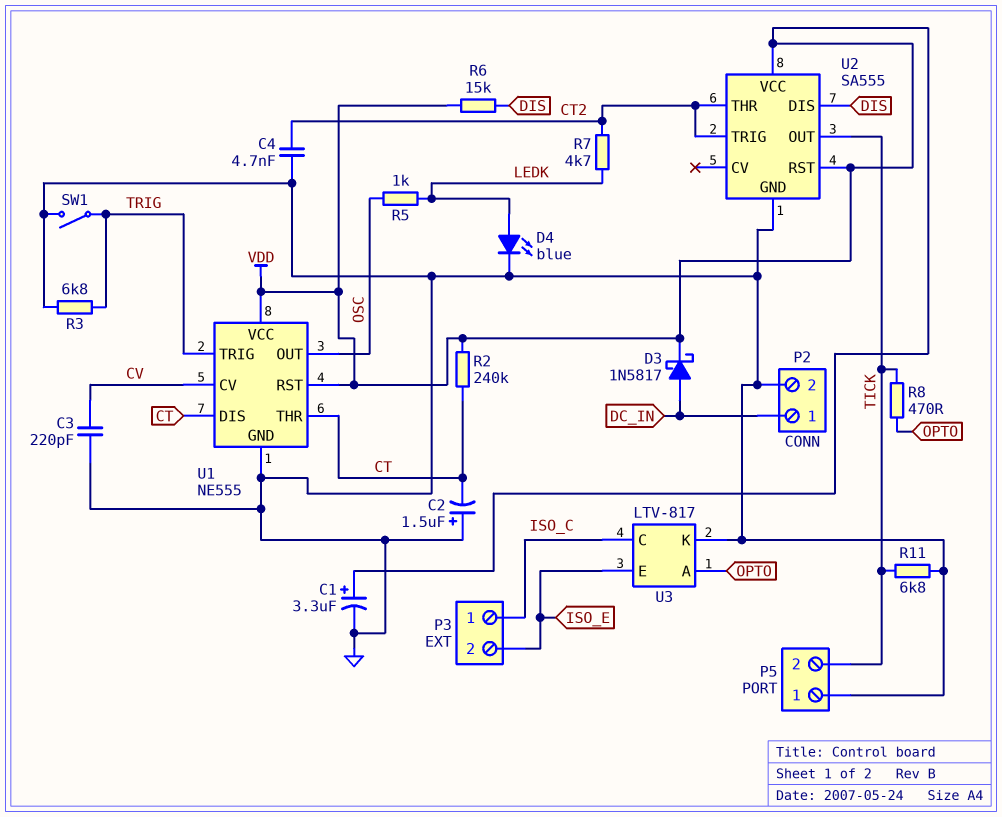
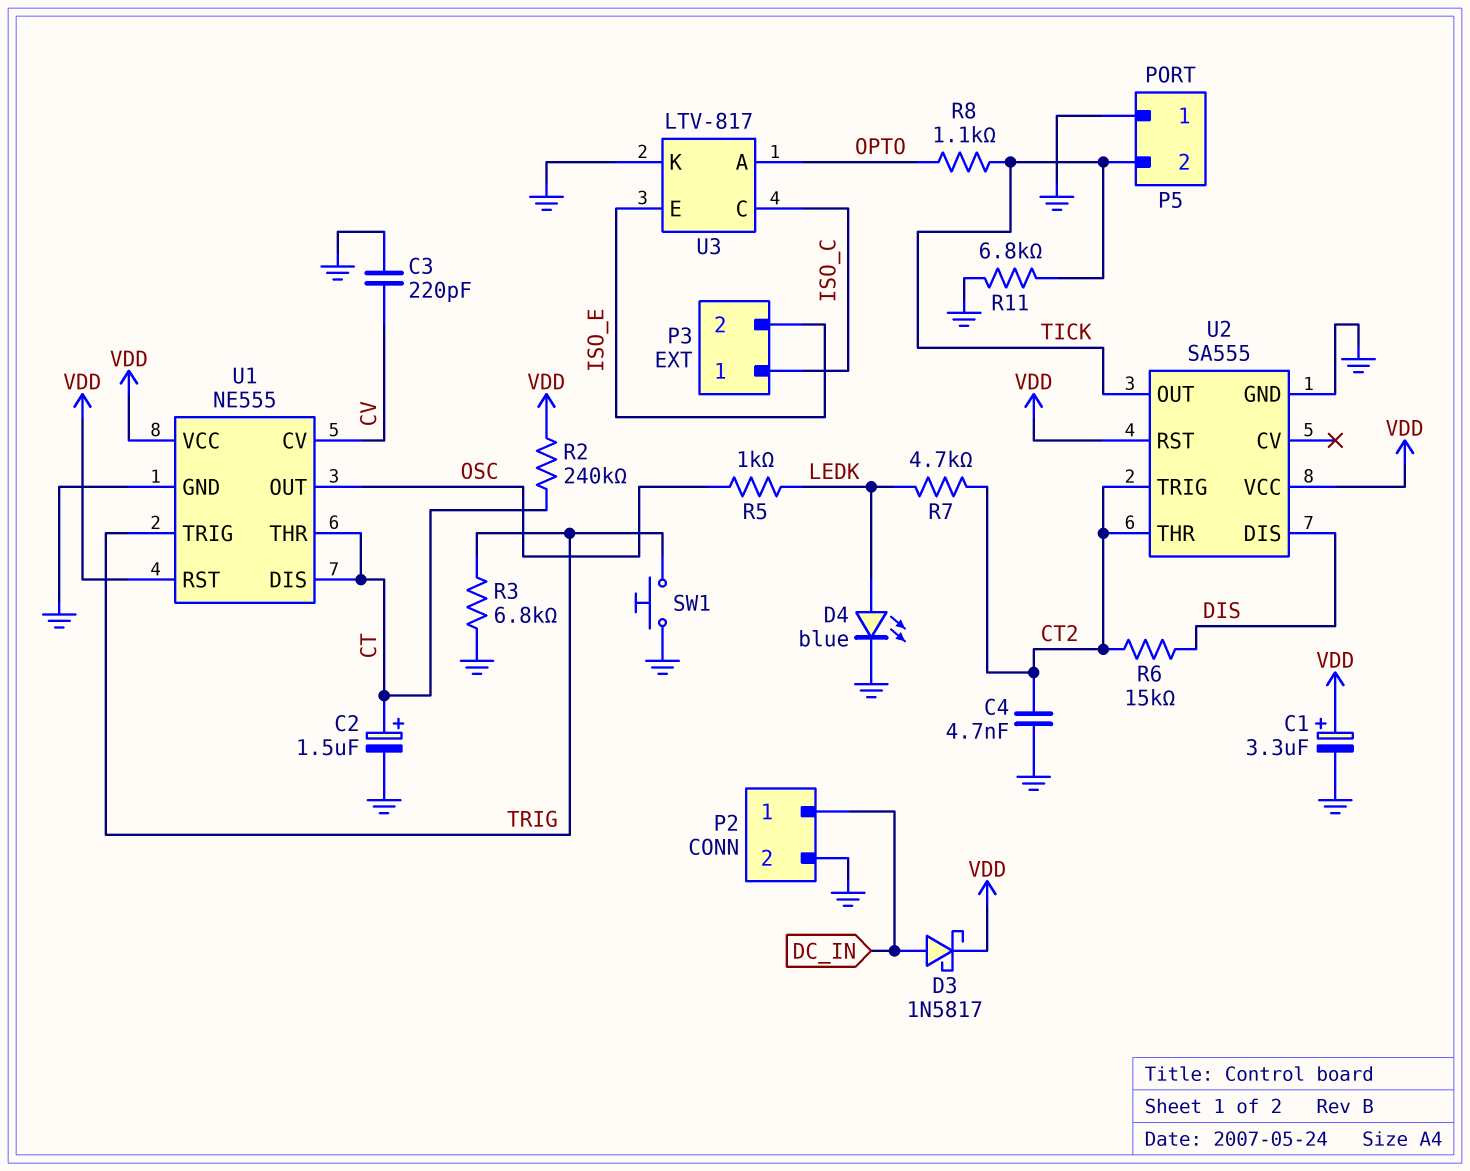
C2: 1.5uF (plus GND, minus CT) -> 1.5uF (plus CT, minus GND)
R6: 15k (DIS, VDD) -> 15k (CT2, DIS)
R8: 470 (OPTO, TICK) -> 1.1k (OPTO, TICK)
SW1: switch (GND, TRIG) -> button (GND, TRIG)

